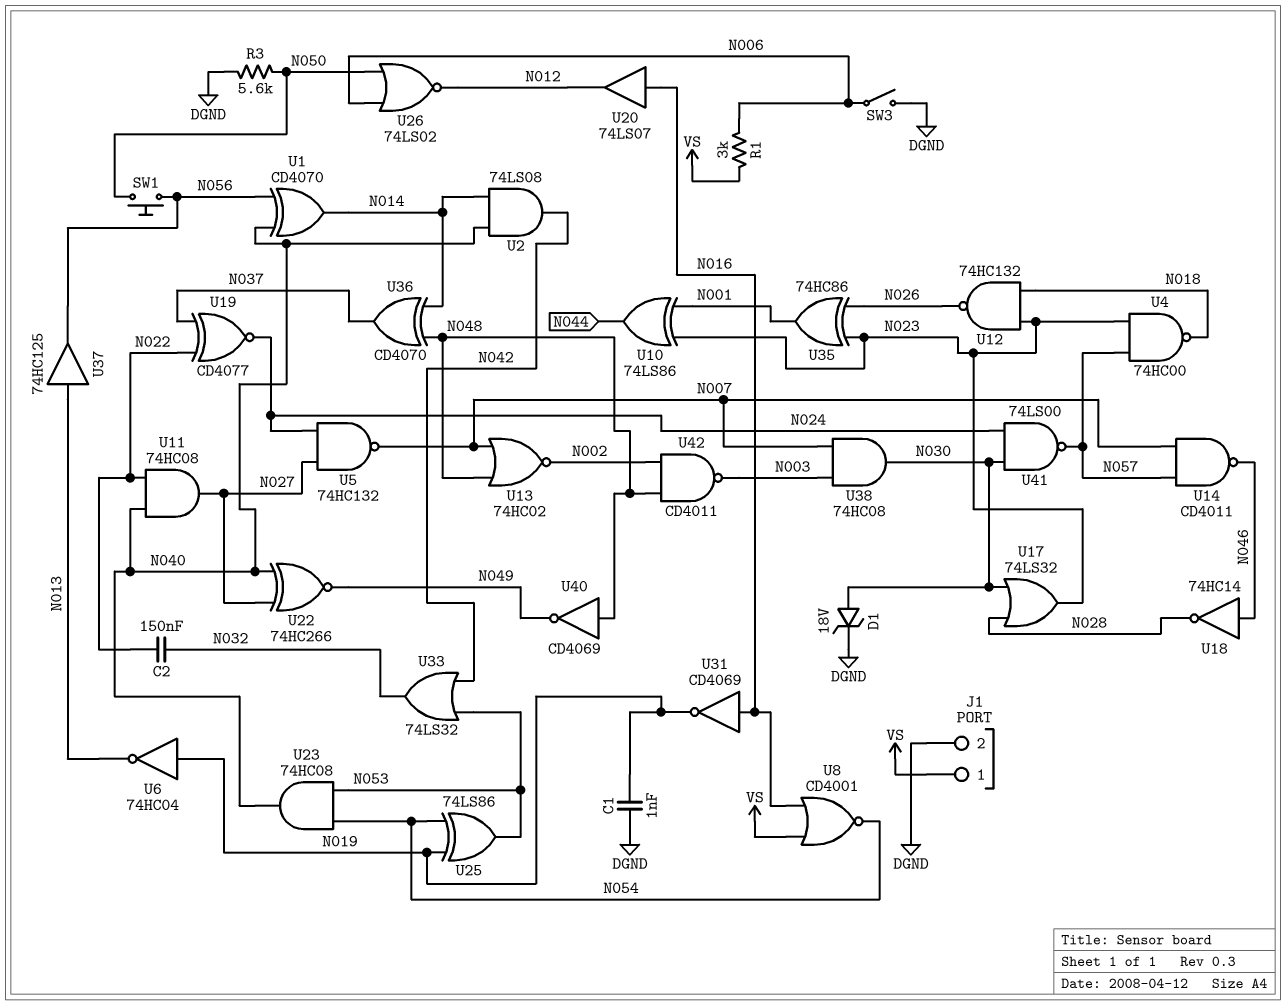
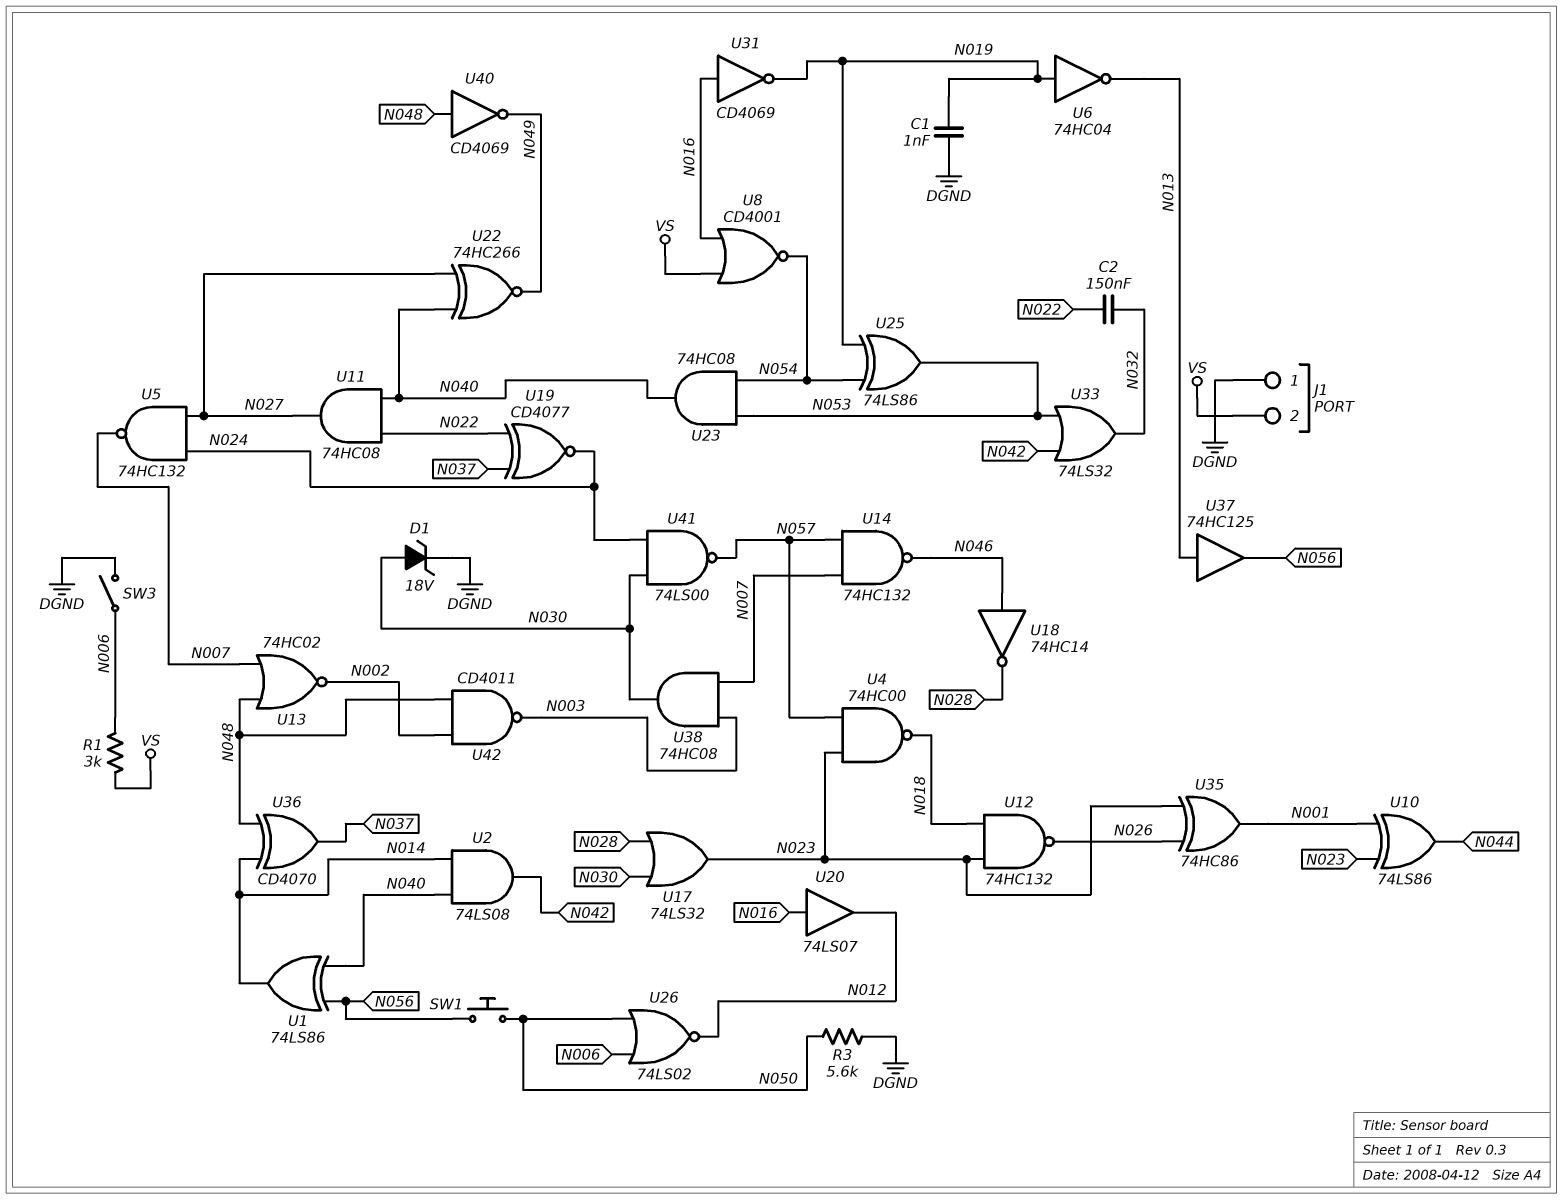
J1 pin 1: VS -> DGND
J1 pin 2: DGND -> VS
U1: XOR CD4070 (in N040, in N056, out N014) -> XOR 74LS86 (in N040, in N056, out N014)
U14: NAND CD4011 (in N007, in N057, out N046) -> NAND 74HC132 (in N007, in N057, out N046)

